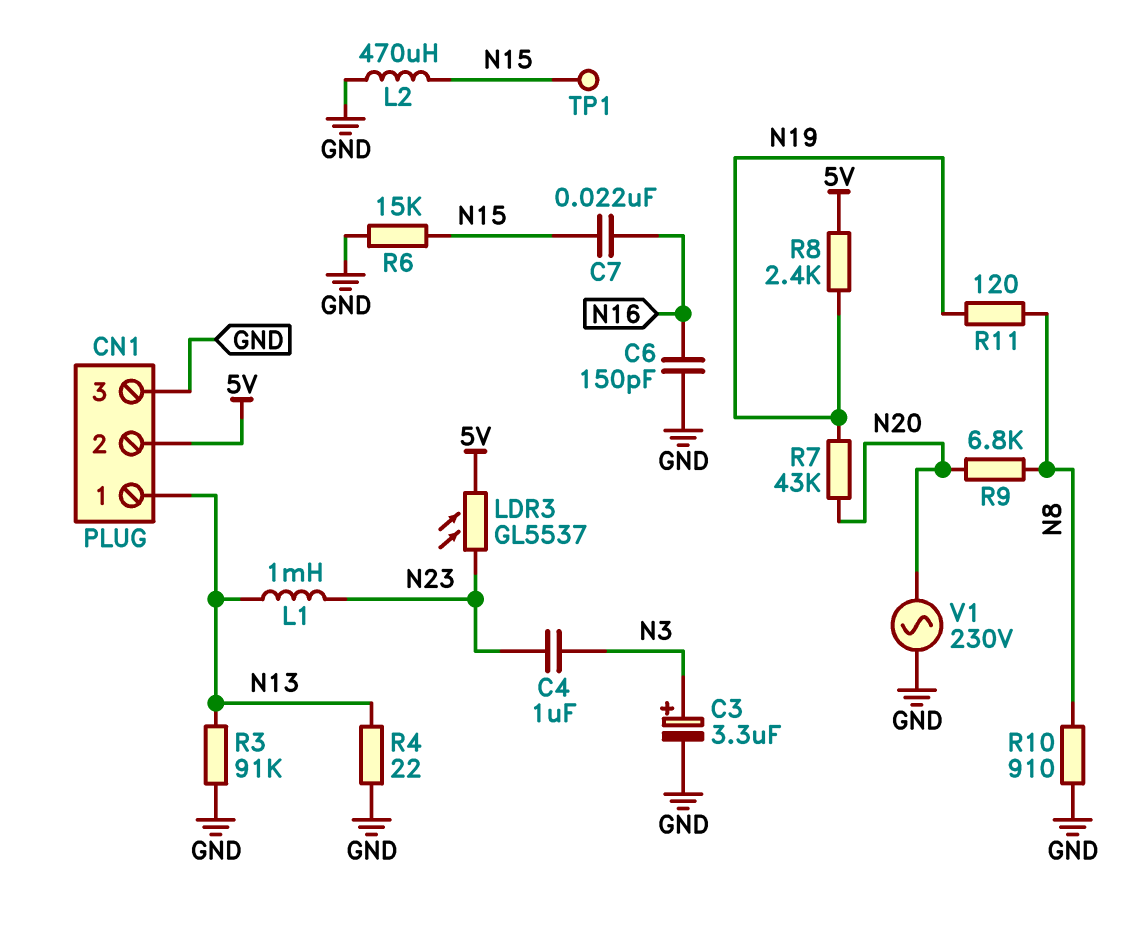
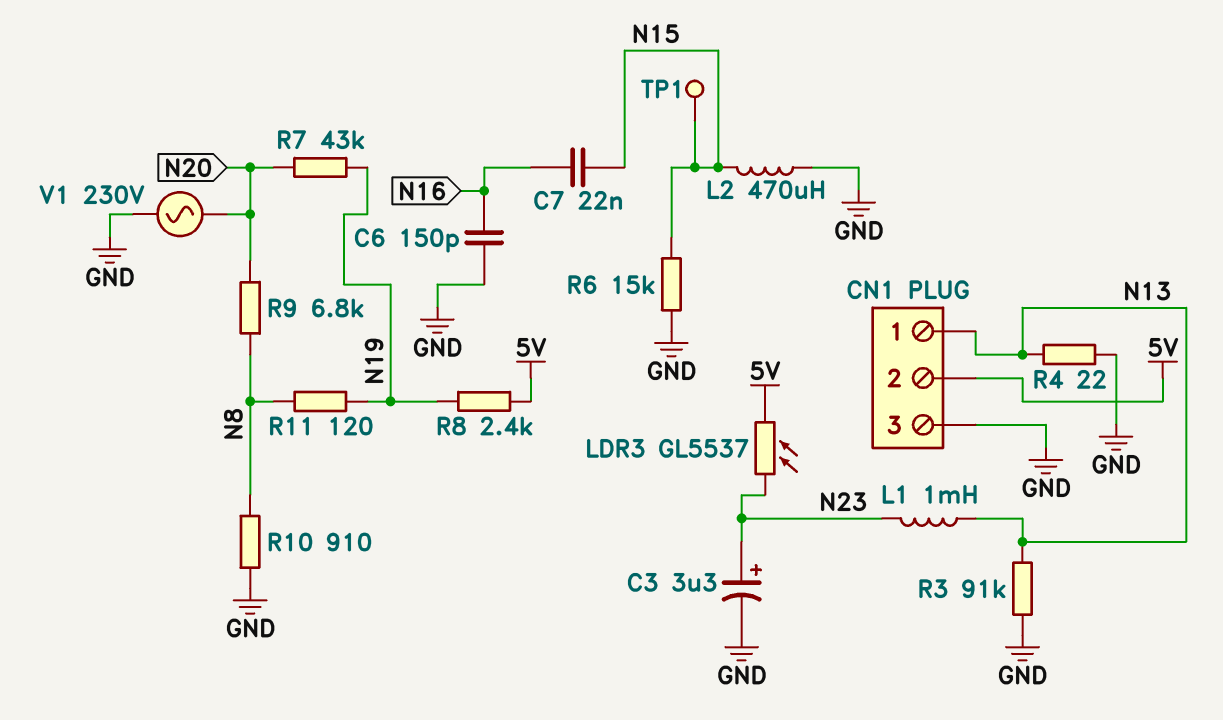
C3: 3.3uF (plus N3, minus GND) -> 3.3uF (plus N23, minus GND)
C4: 1uF (N3, N23) -> none

